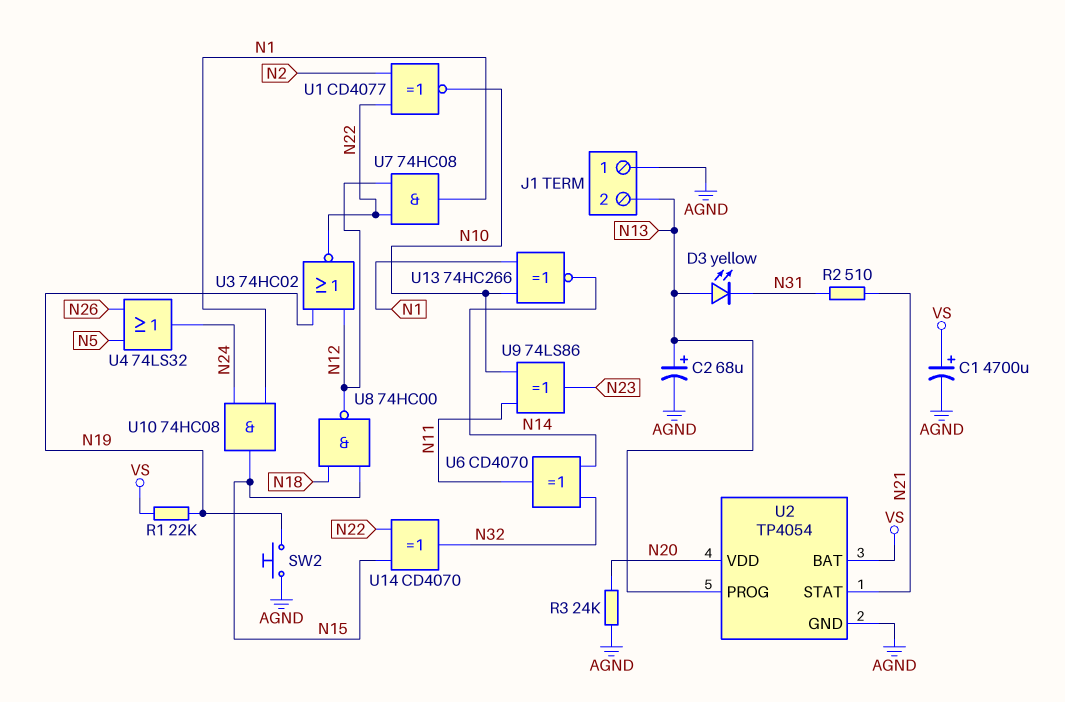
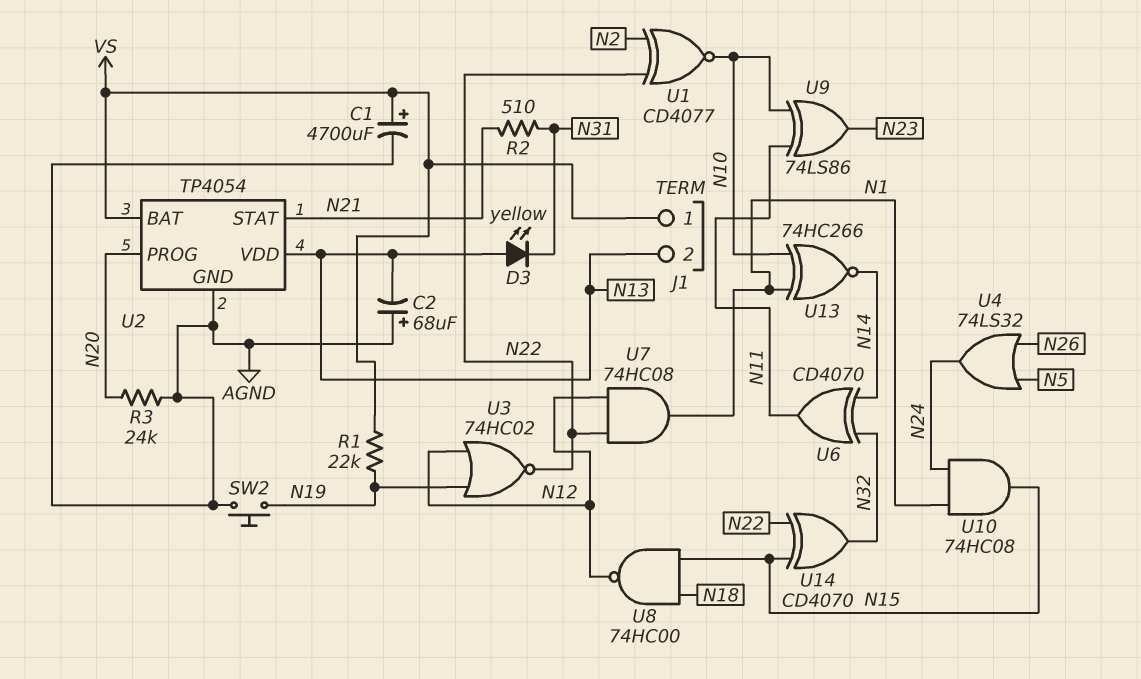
C2: 68uF (plus N13, minus AGND) -> 68uF (plus AGND, minus N13)
J1 pin 1: AGND -> VS
U2 pin PROG: N13 -> N20
U2 pin VDD: N20 -> N13

